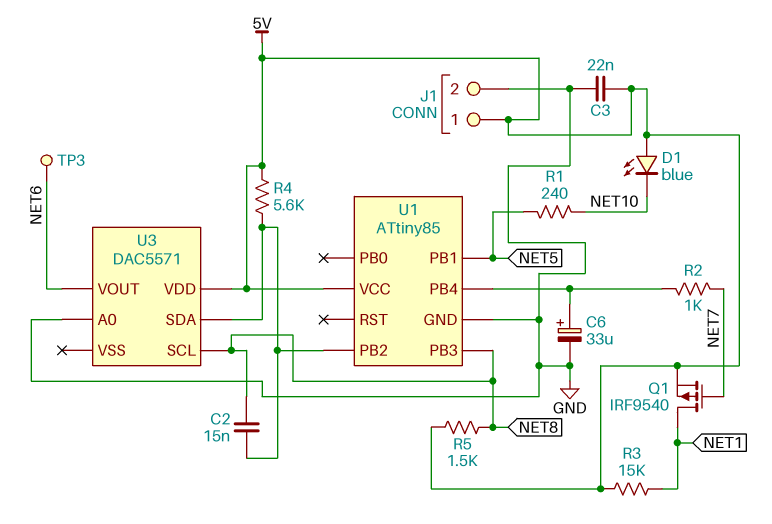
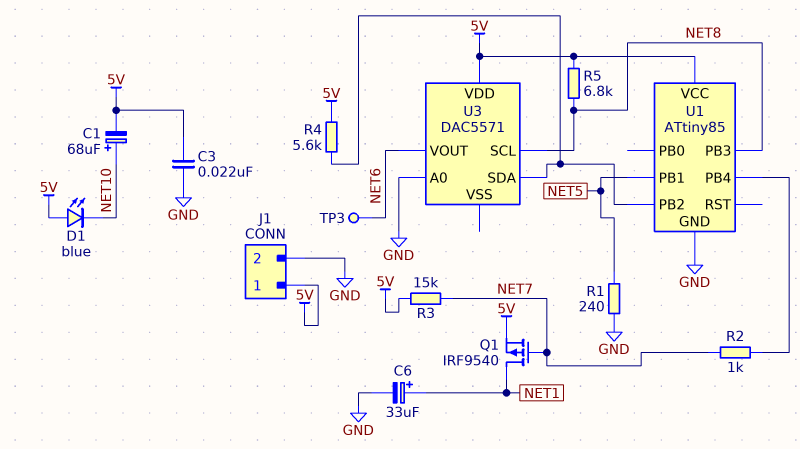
C1: none -> 68uF (plus NET10, minus 5V)
C2: 15nF (NET8, U1/PB2) -> none
C6: 33uF (plus U1/PB4, minus GND) -> 33uF (plus NET1, minus GND)
R1: 240 (NET5, NET10) -> 240 (GND, NET5)
R3: 15k (5V, NET1) -> 15k (5V, NET7)
R5: 1.5k (5V, NET8) -> 6.8k (5V, NET8)

